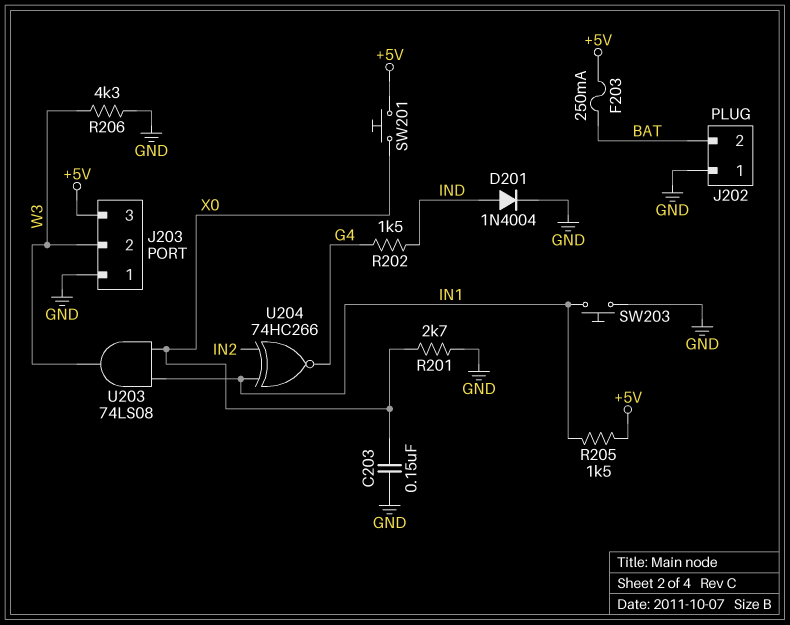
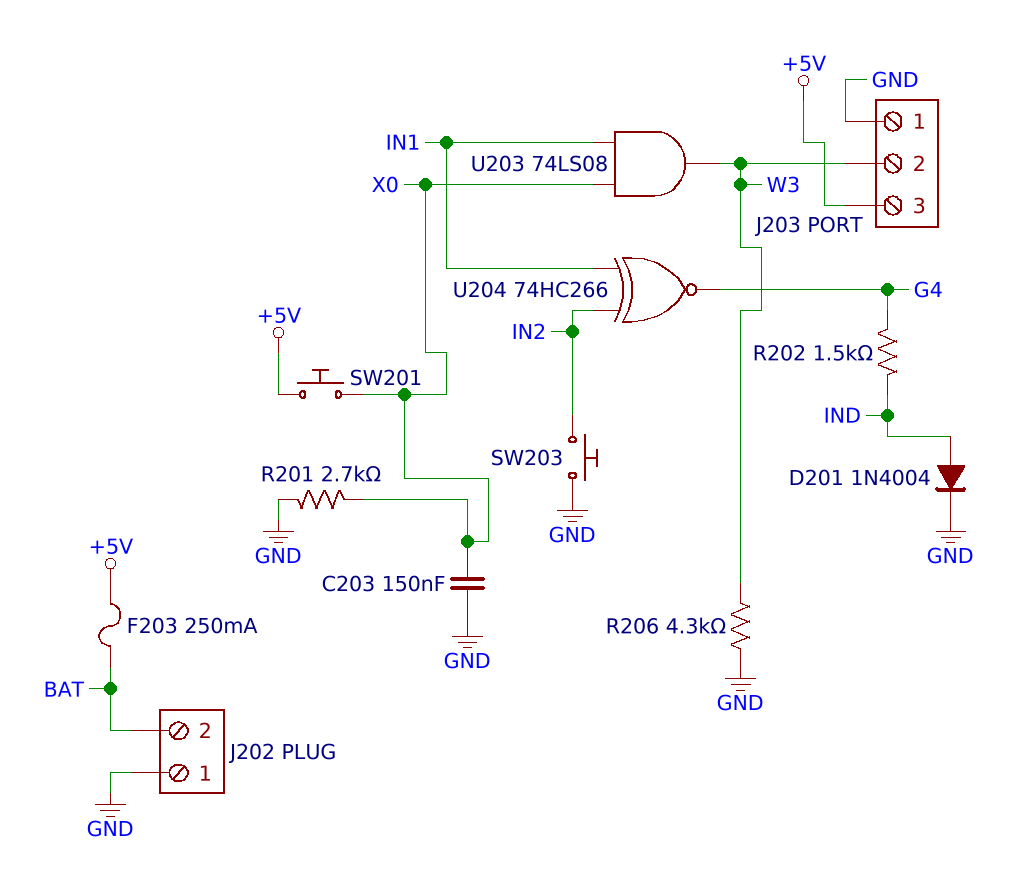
R205: 1.5k (+5V, IN1) -> none
SW203: button (GND, IN1) -> button (GND, IN2)

